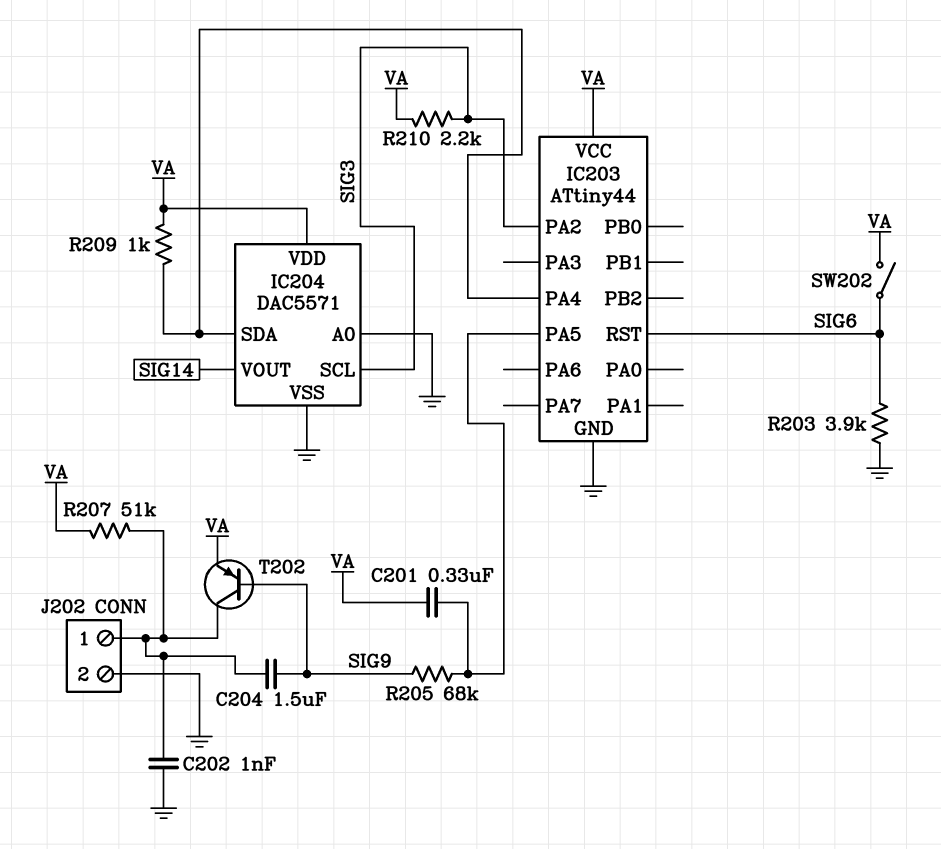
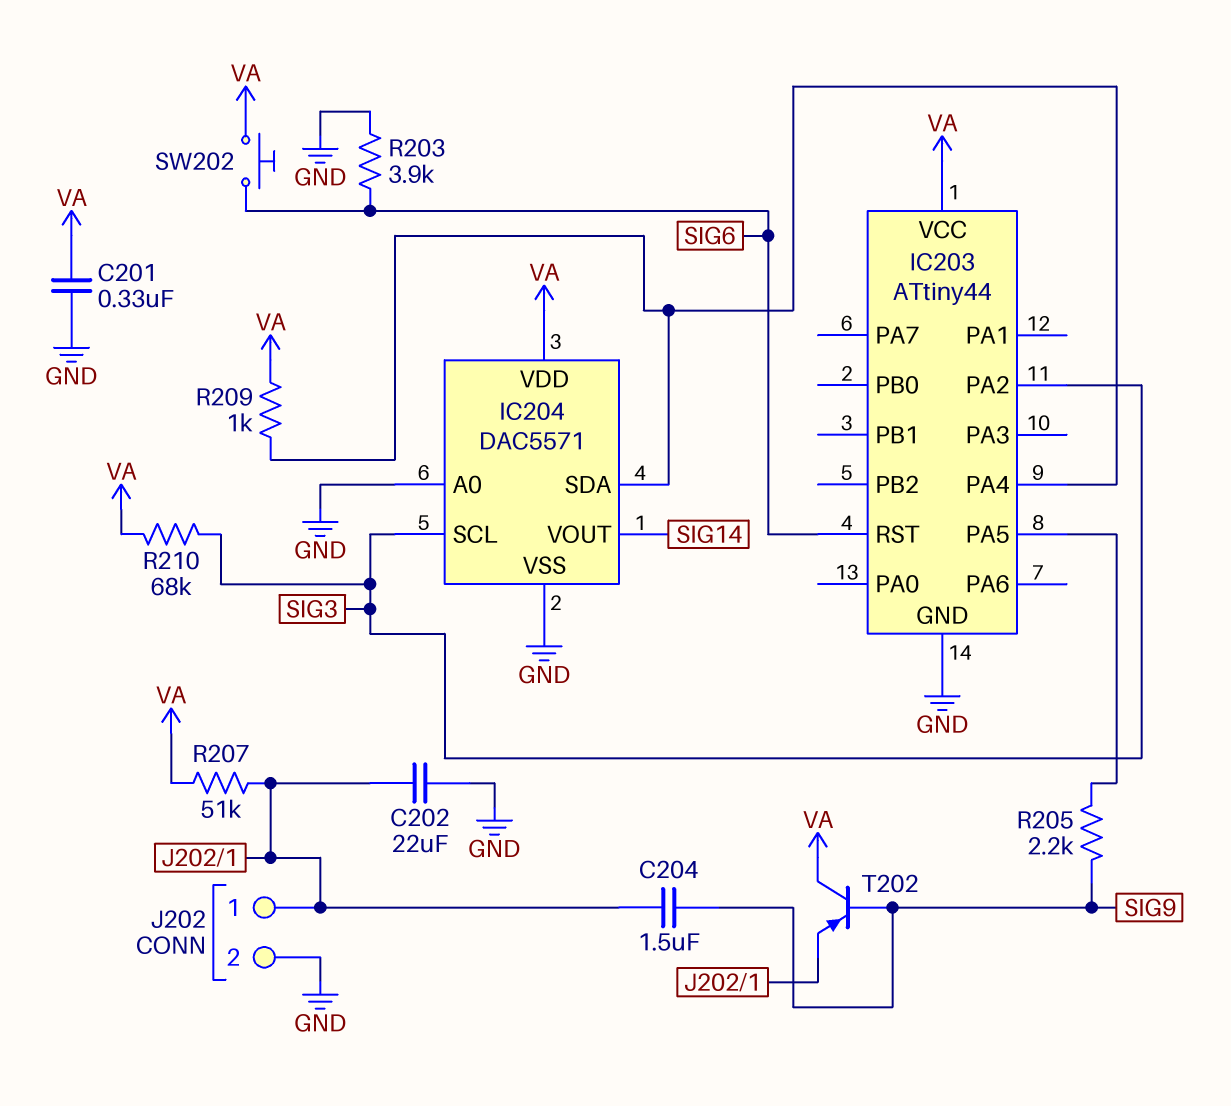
C201: 330nF (IC203/PA5, VA) -> 330nF (GND, VA)
C202: 1nF (GND, J202/1) -> 22uF (GND, J202/1)
R205: 68k (IC203/PA5, SIG9) -> 2.2k (IC203/PA5, SIG9)
R210: 2.2k (SIG3, VA) -> 68k (SIG3, VA)
SW202: switch (SIG6, VA) -> button (SIG6, VA)
T202: PNP (B SIG9, C J202/1, E VA) -> PNP (B SIG9, C VA, E J202/1)

